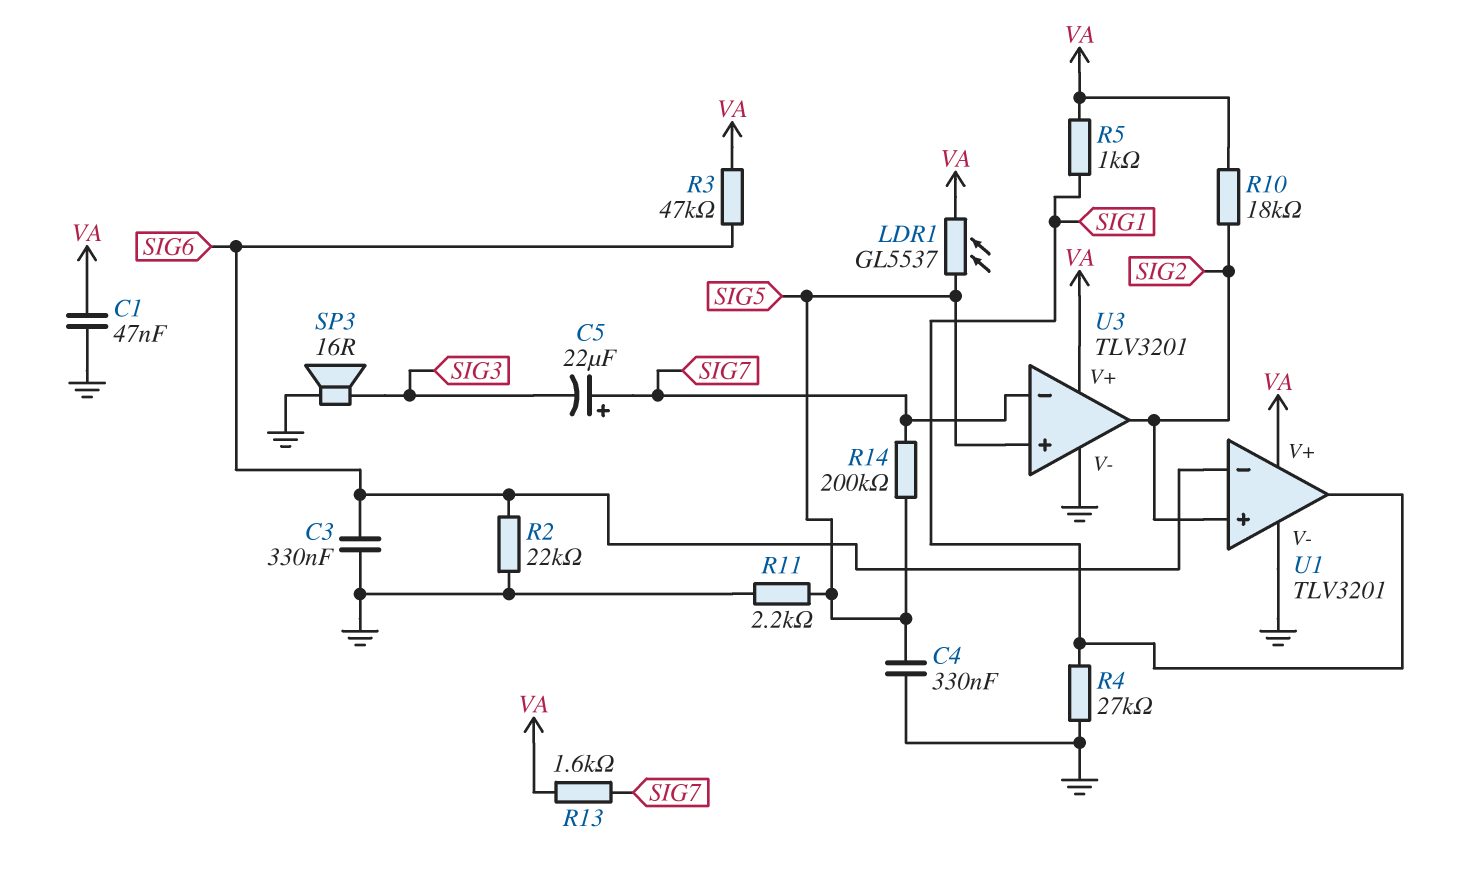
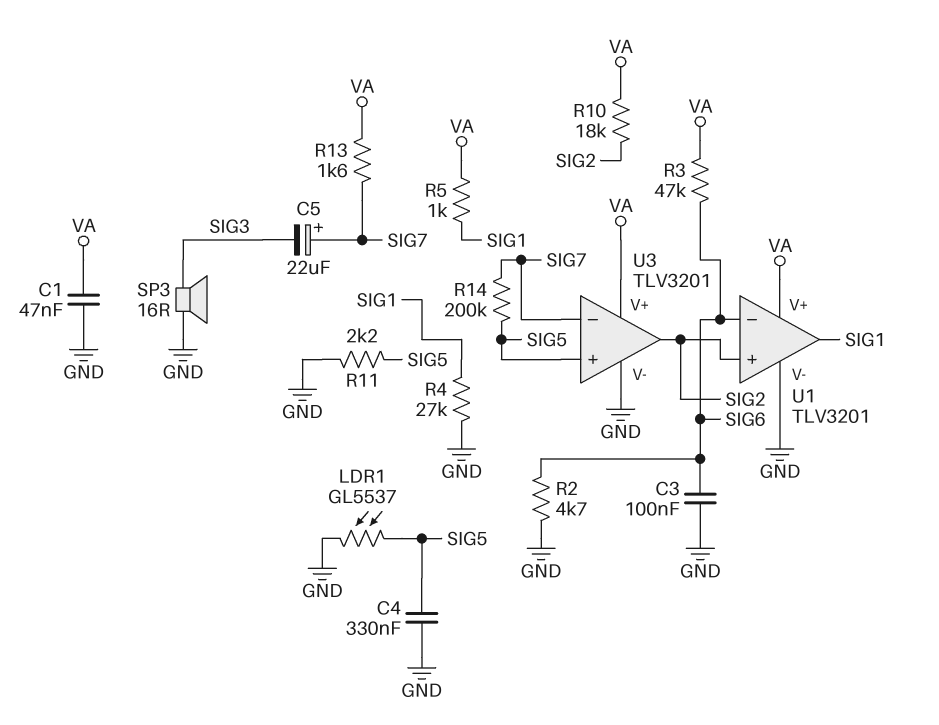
C3: 330nF (GND, SIG6) -> 100nF (GND, SIG6)
LDR1: GL5537 (SIG5, VA) -> GL5537 (GND, SIG5)
R2: 22k (GND, SIG6) -> 4.7k (GND, SIG6)

